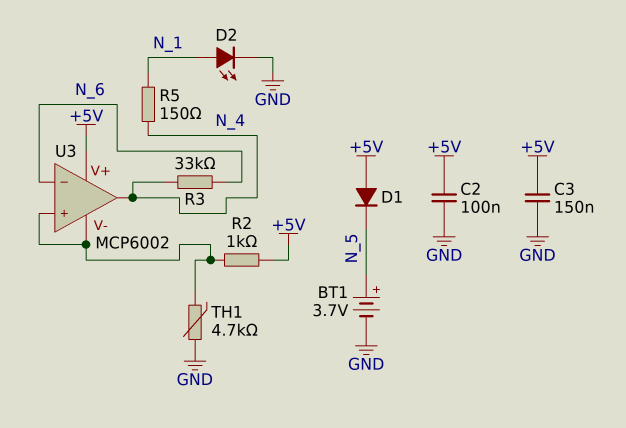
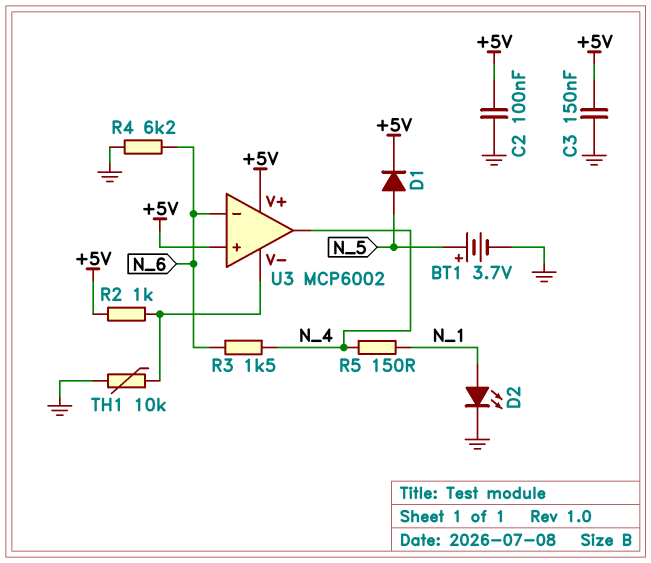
D1: diode (A +5V, K N_5) -> diode (A N_5, K +5V)
R3: 33k (N_4, N_6) -> 1.5k (N_4, N_6)
R4: none -> 6.2k (GND, N_6)
TH1: 4.7k (GND, U3/V-) -> 10k (GND, U3/V-)
U3 pin in+: U3/V- -> +5V

